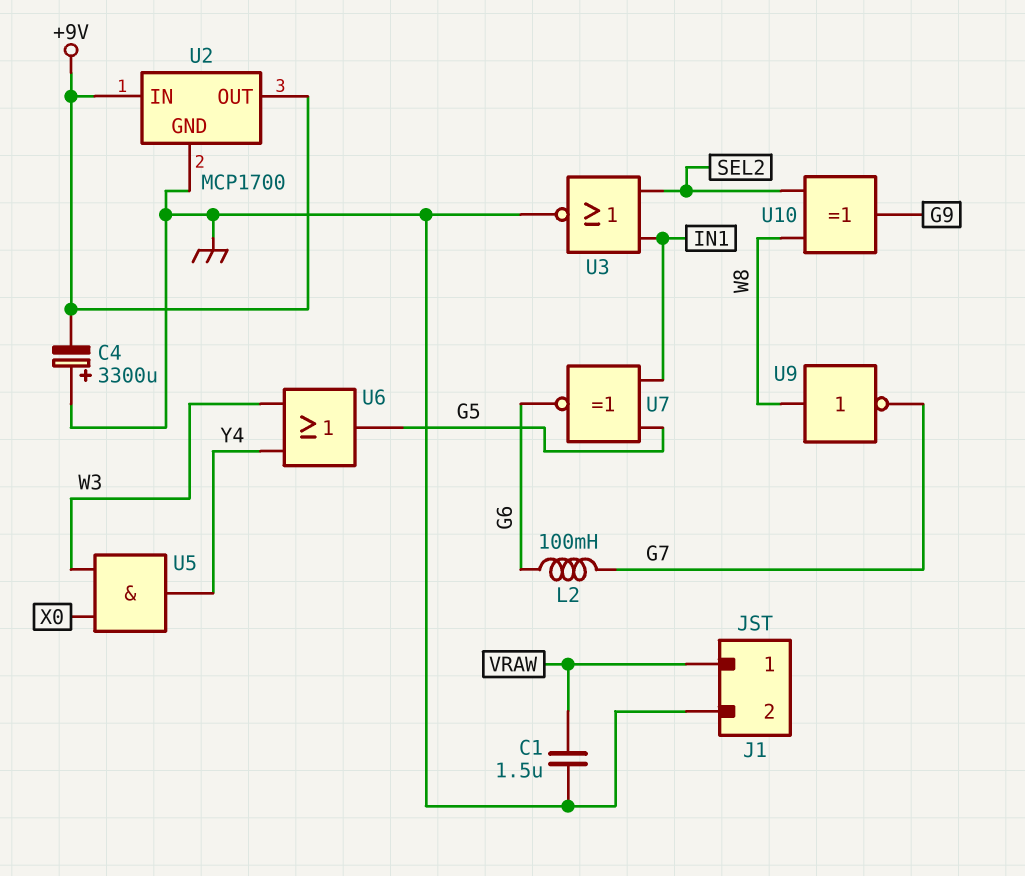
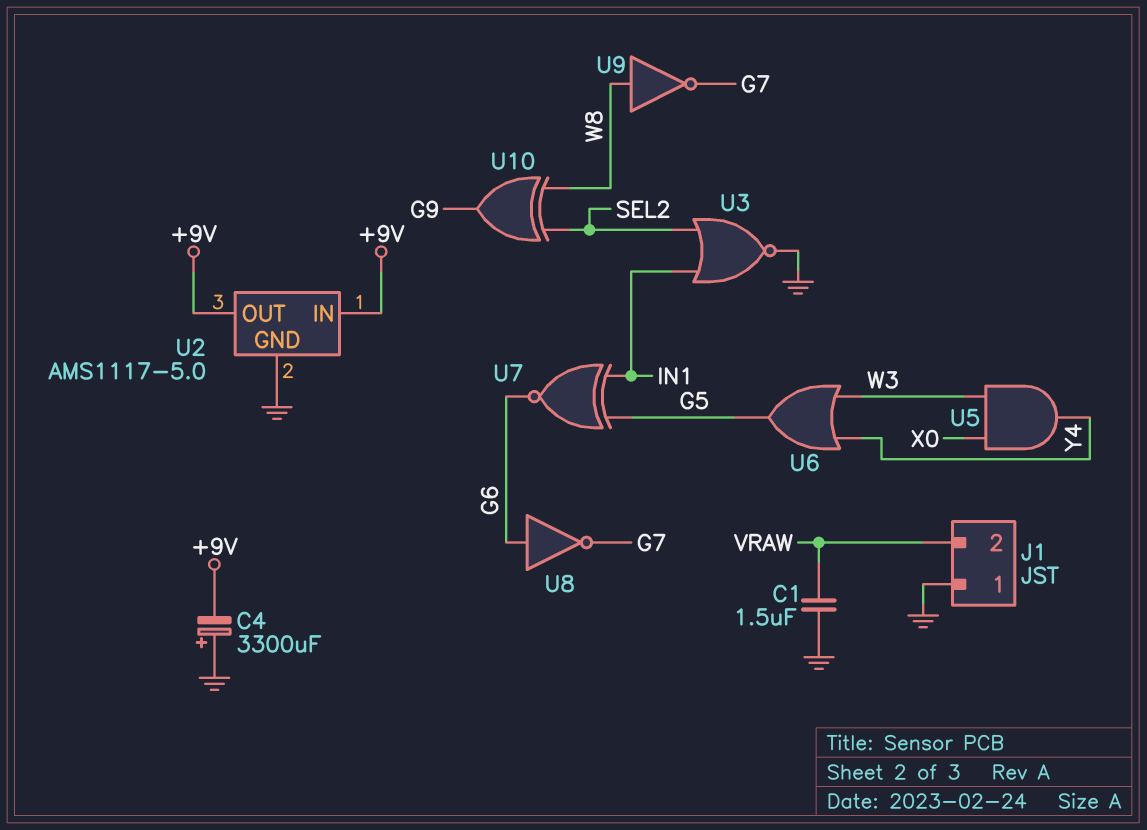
J1 pin 1: VRAW -> GND
J1 pin 2: GND -> VRAW
L2: 100mH (G6, G7) -> none
U2: MCP1700 -> AMS1117-5.0
U8: none -> NOT (in G6, out G7)

